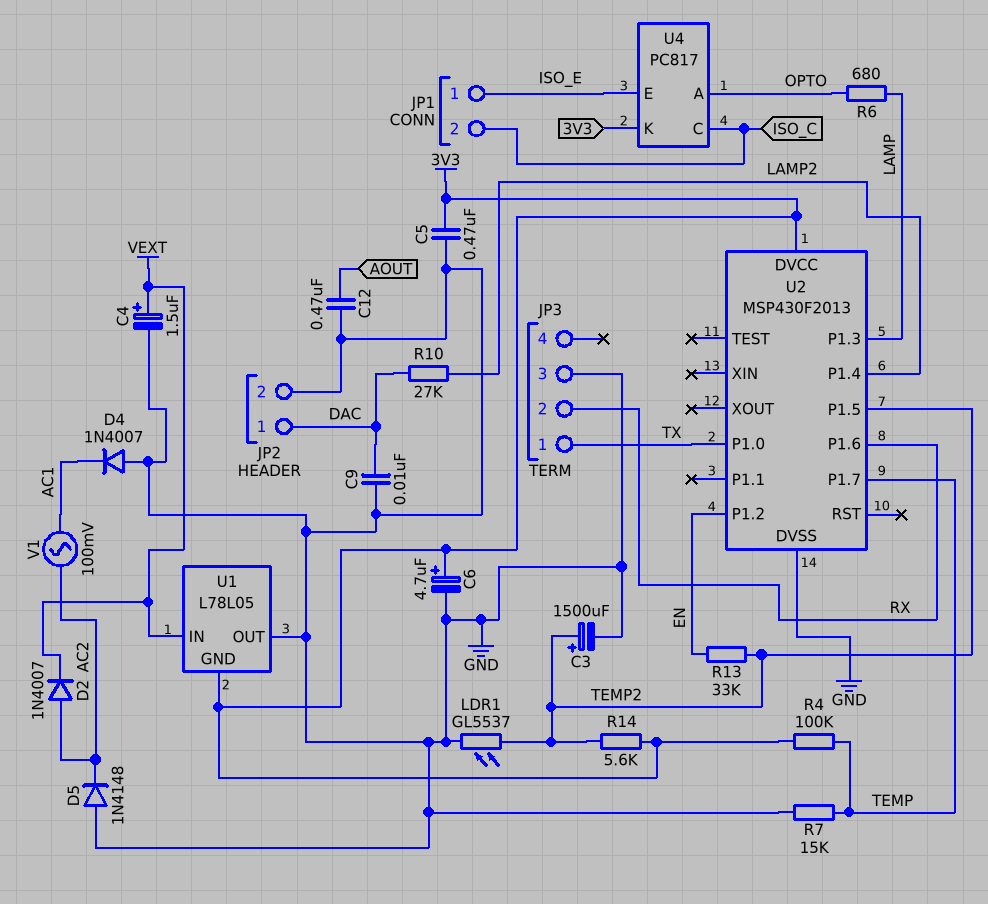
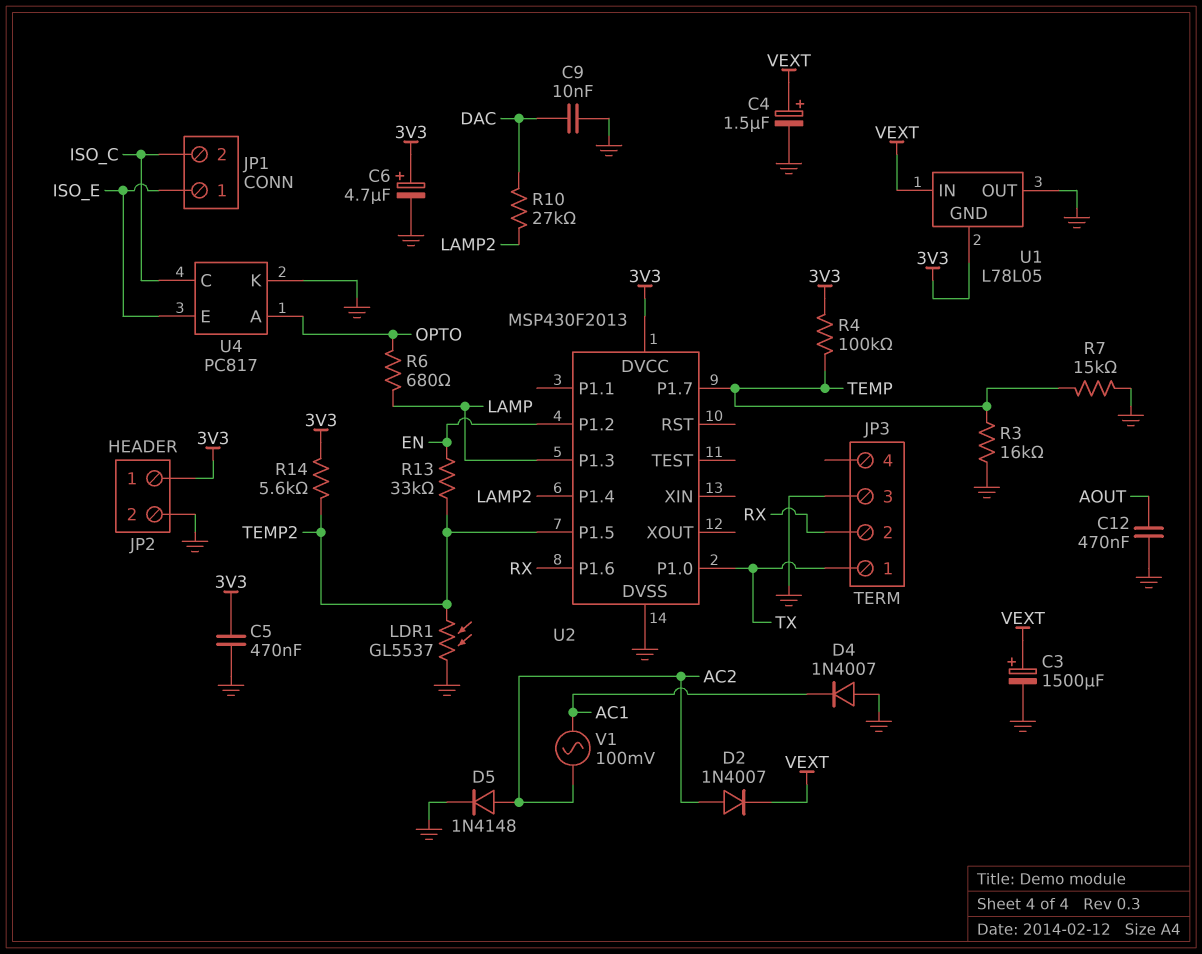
C3: 1500uF (plus TEMP2, minus GND) -> 1500uF (plus VEXT, minus GND)
D5: diode 1N4148 (A GND, K AC2) -> diode 1N4148 (A AC2, K GND)
JP2 pin 1: DAC -> 3V3
R3: none -> 16k (GND, TEMP)
U4 pin K: 3V3 -> GND

